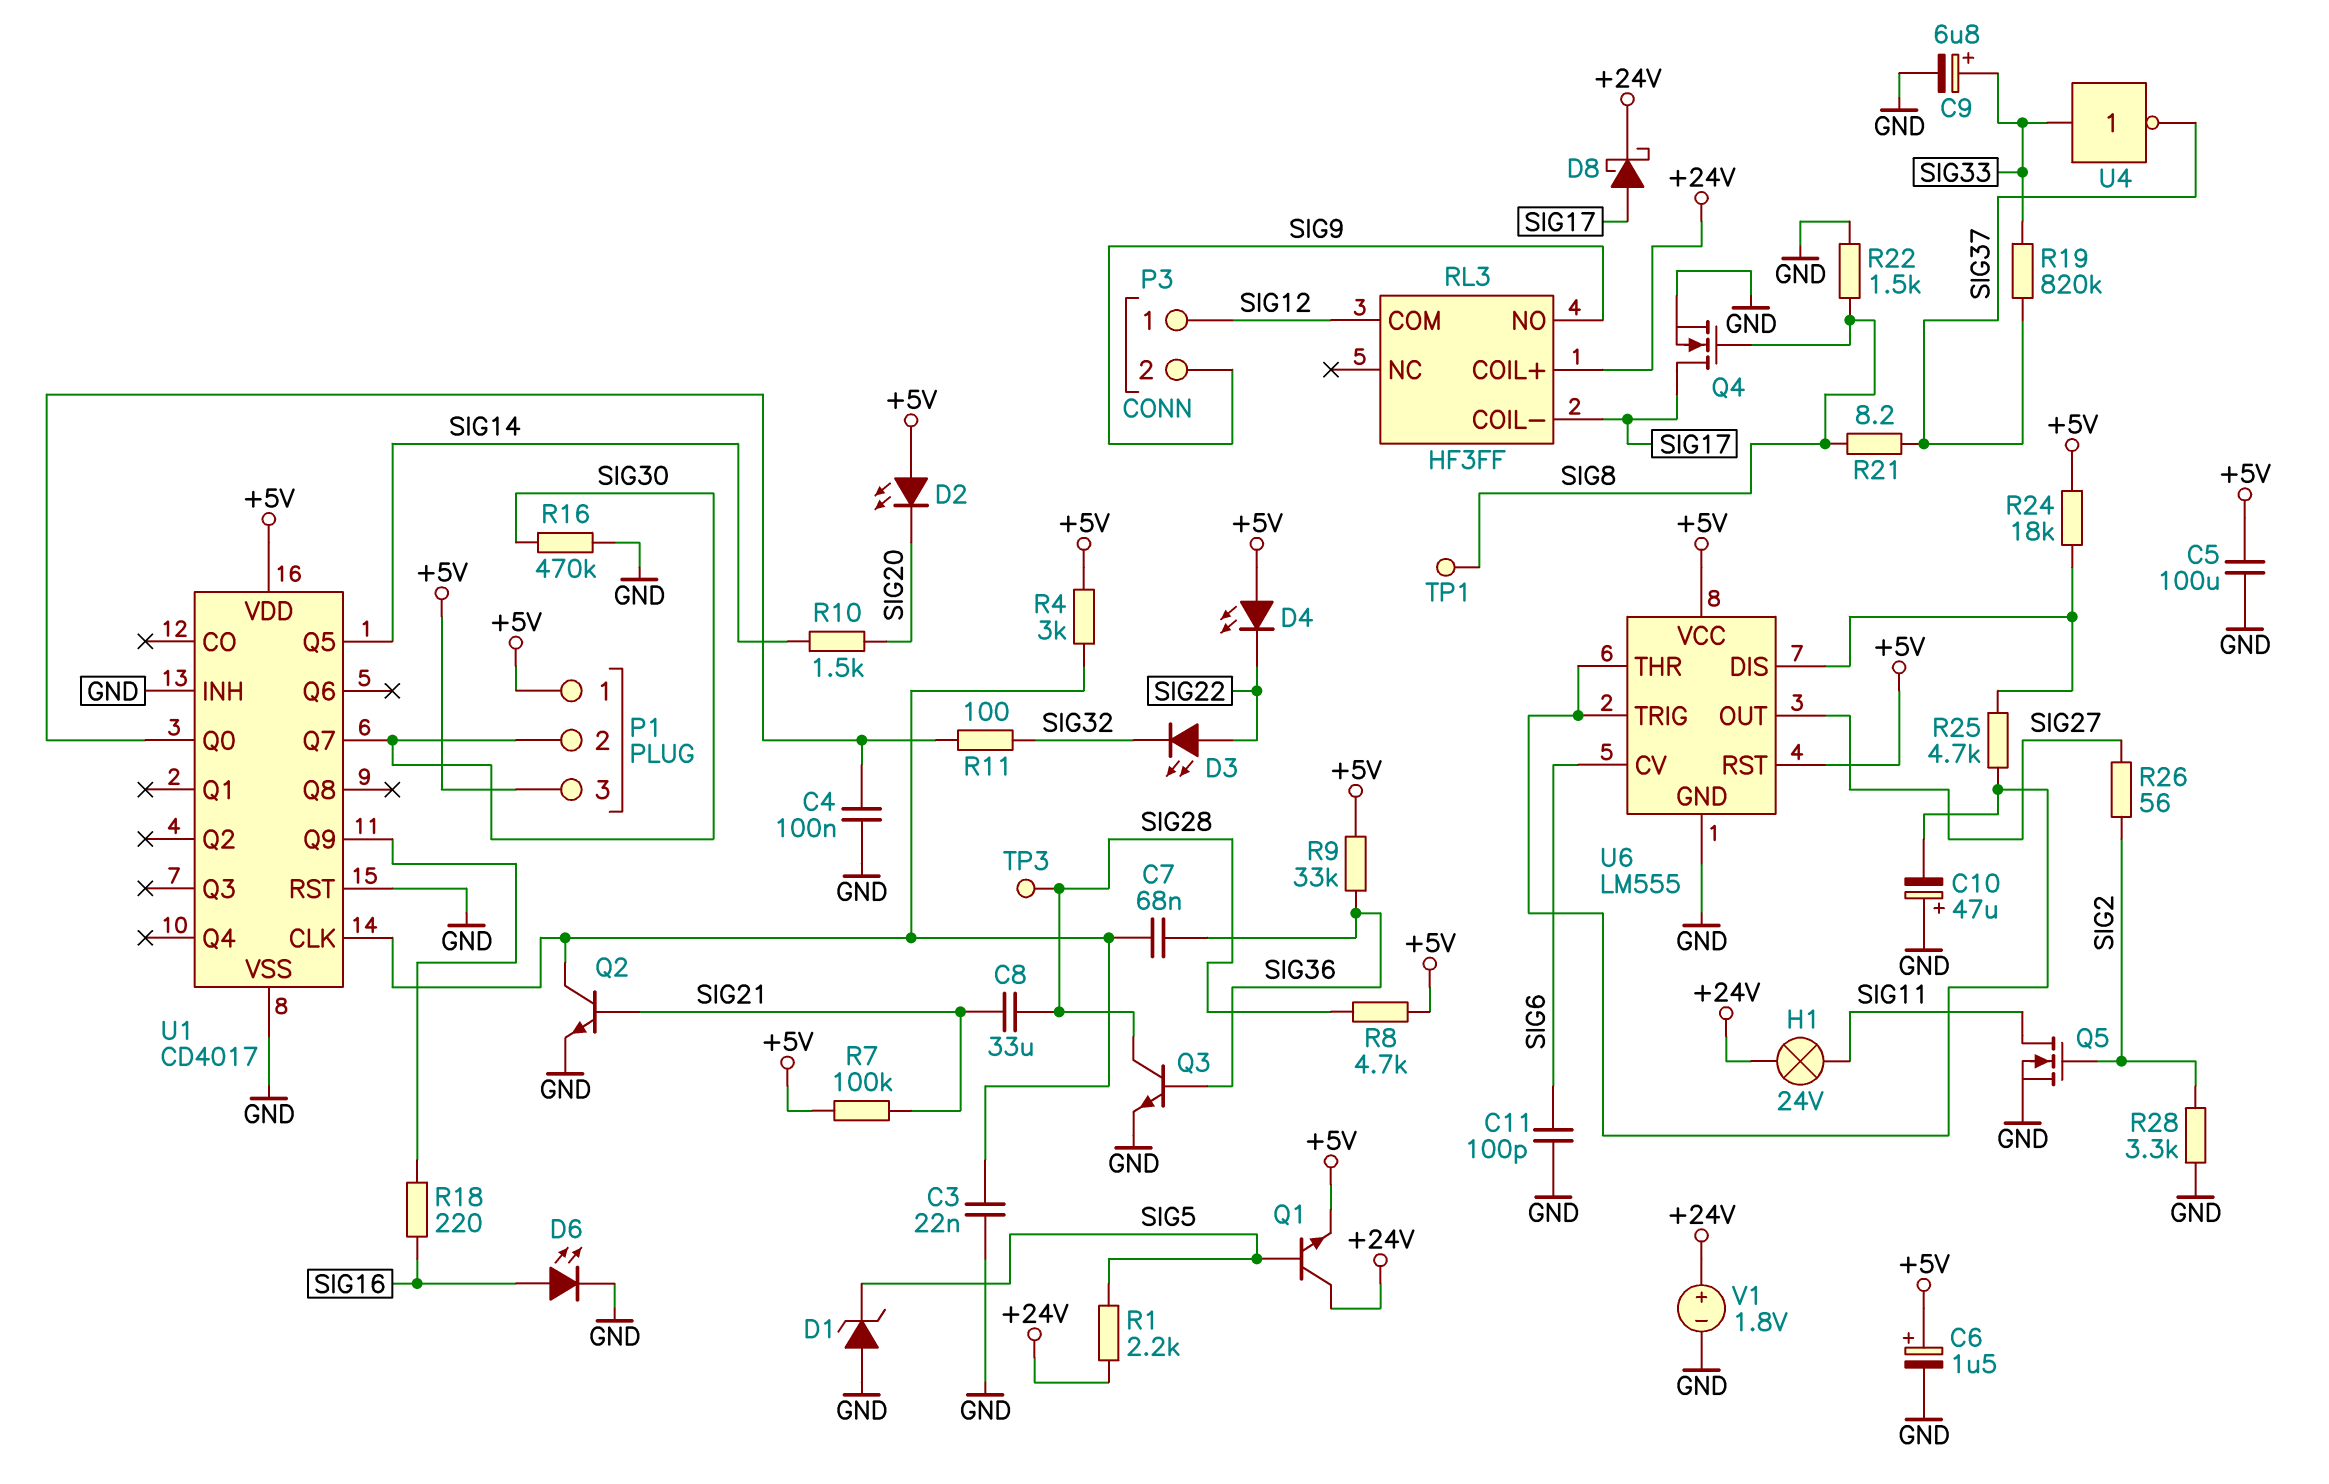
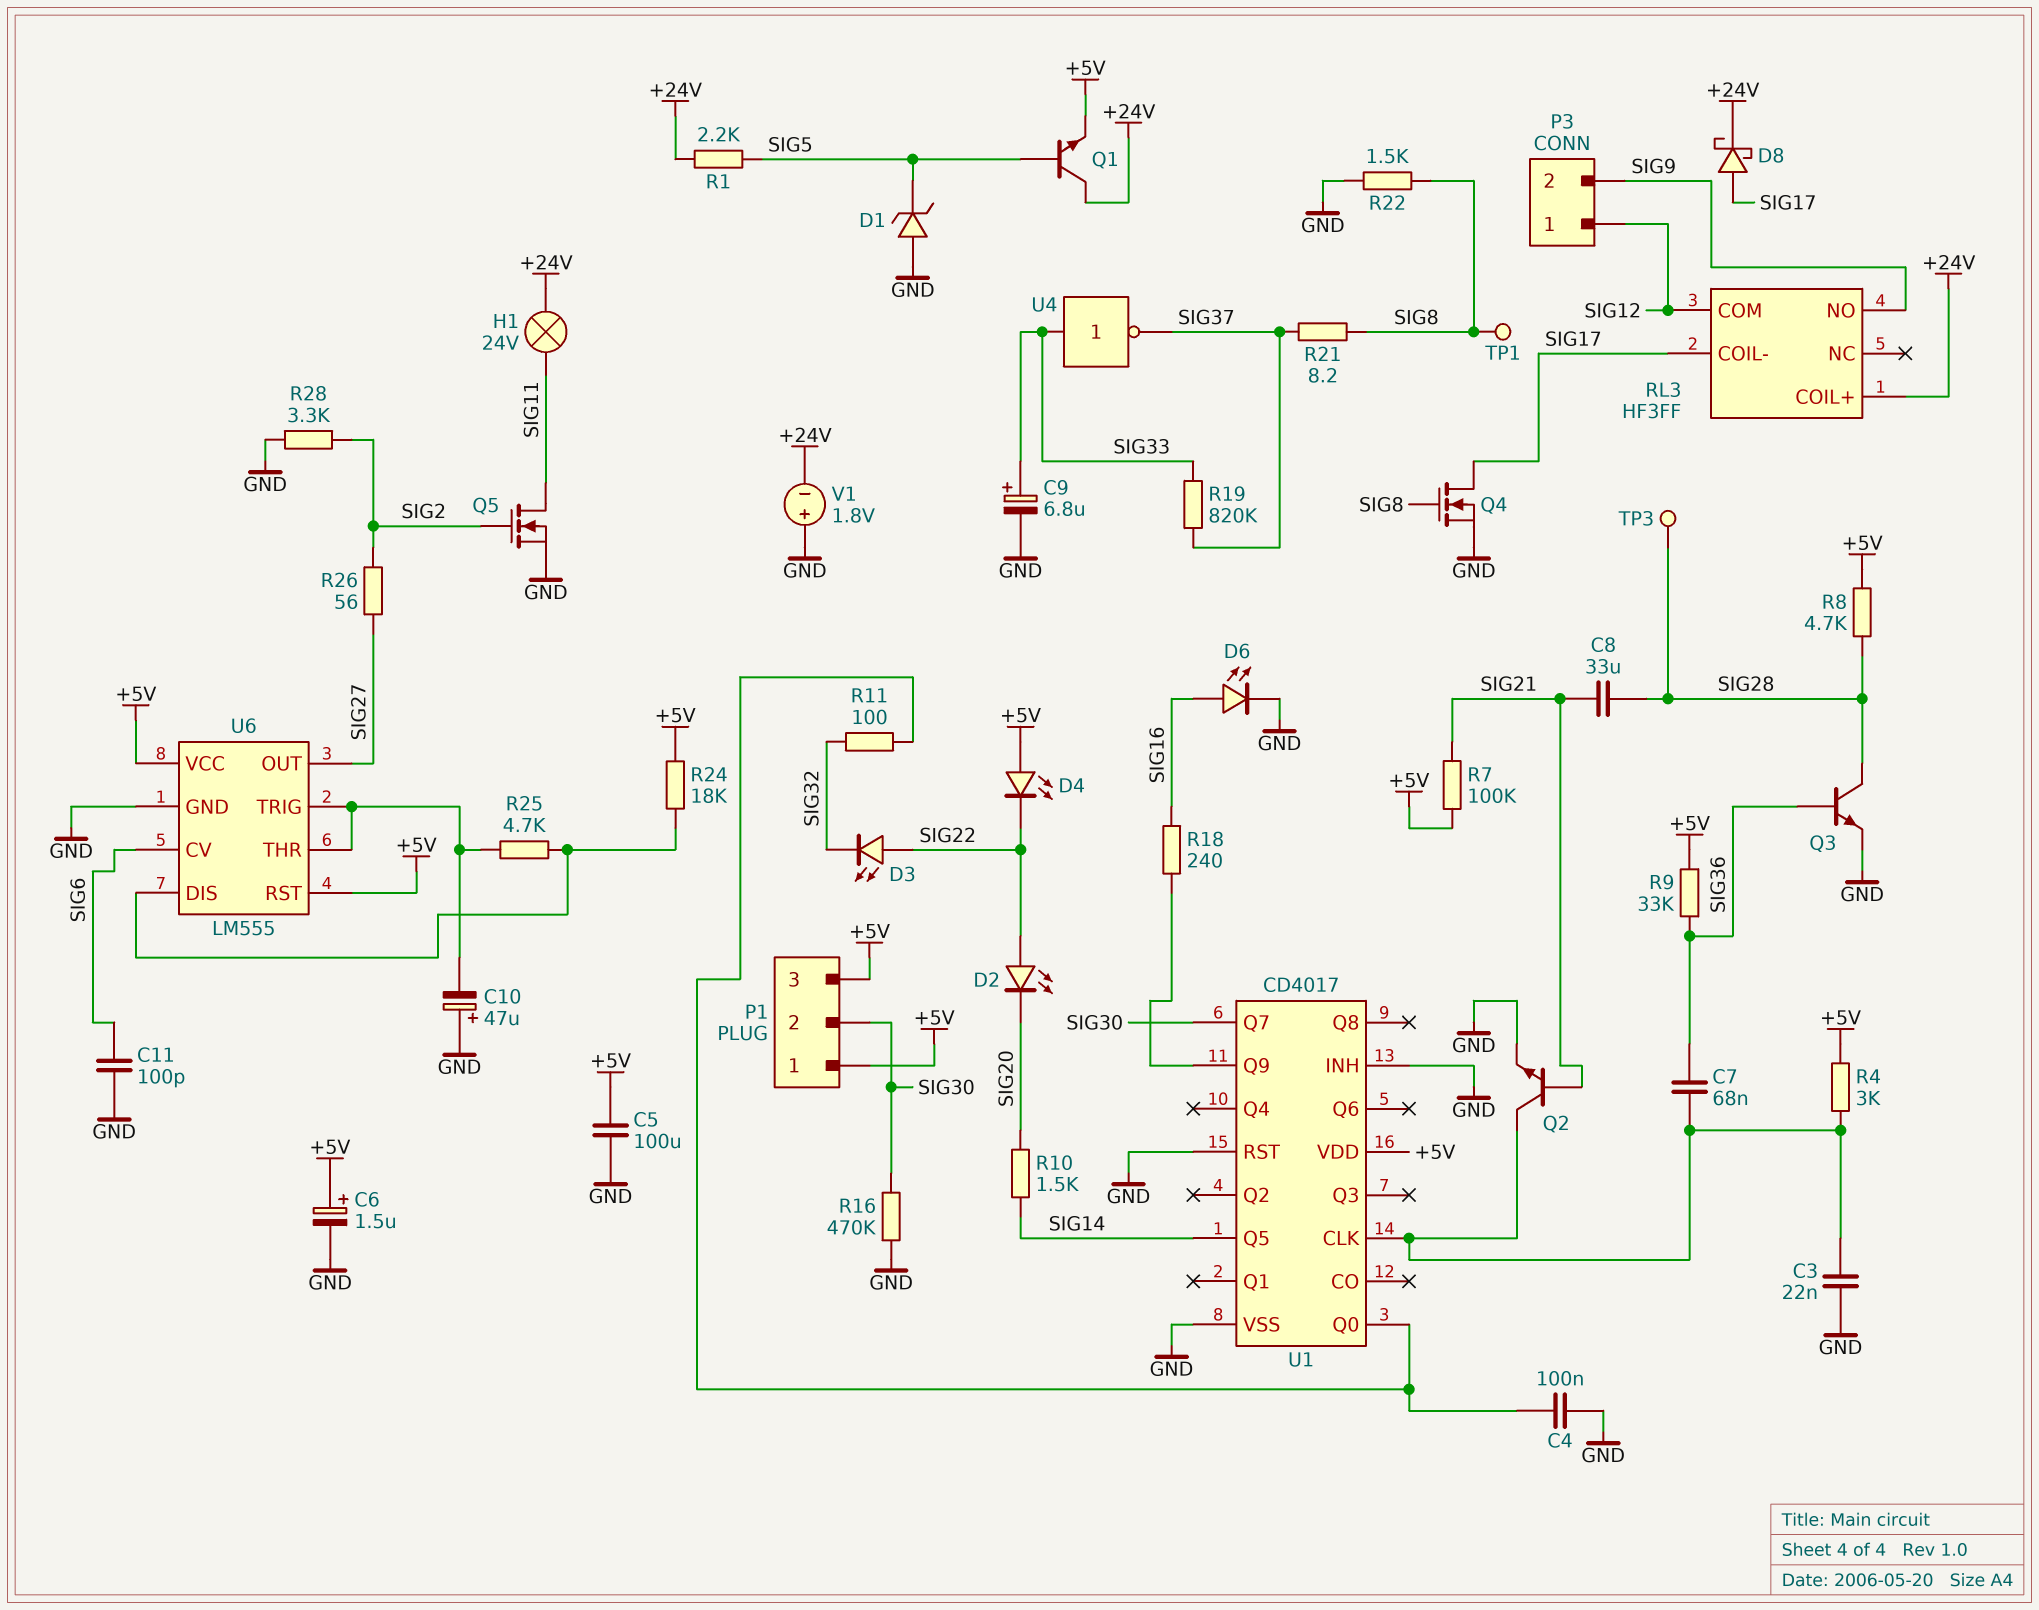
D2: LED (A +5V, K SIG20) -> LED (A SIG22, K SIG20)
R18: 220 (SIG16, U1/Q9) -> 240 (SIG16, U1/Q9)
V1: 1.8V (plus +24V, minus GND) -> 1.8V (plus GND, minus +24V)

